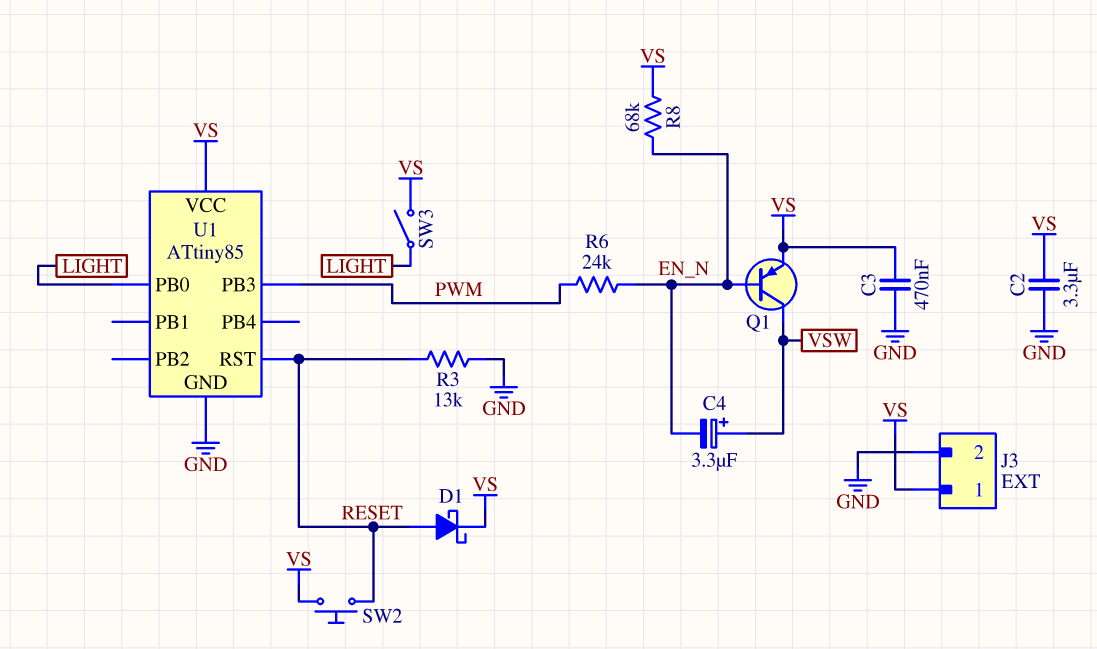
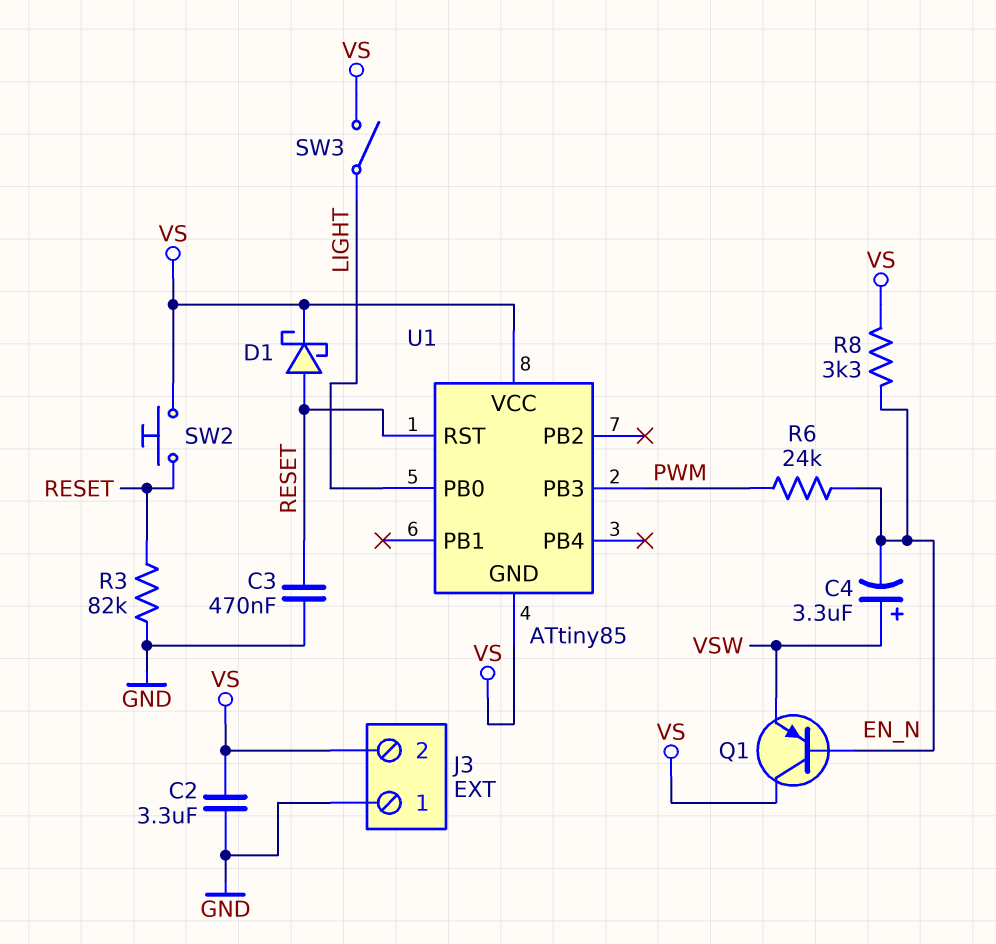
C3: 470nF (GND, VS) -> 470nF (GND, RESET)
J3 pin 1: VS -> GND
J3 pin 2: GND -> VS
Q1: PNP (B EN_N, C VSW, E VS) -> PNP (B EN_N, C VS, E VSW)
R3: 13k (GND, RESET) -> 82k (GND, RESET)
R8: 68k (EN_N, VS) -> 3.3k (EN_N, VS)
U1 pin GND: GND -> VS

